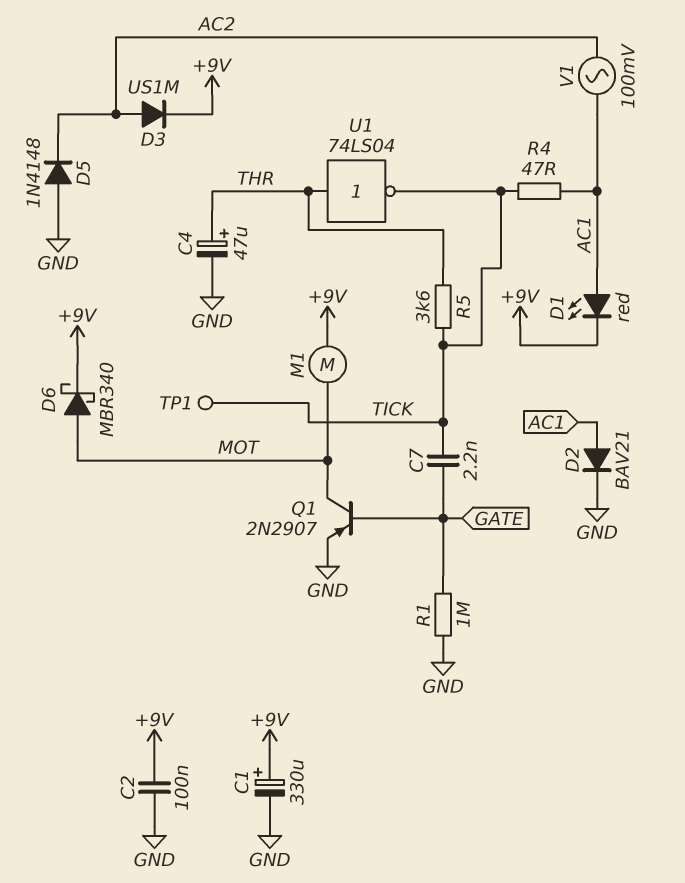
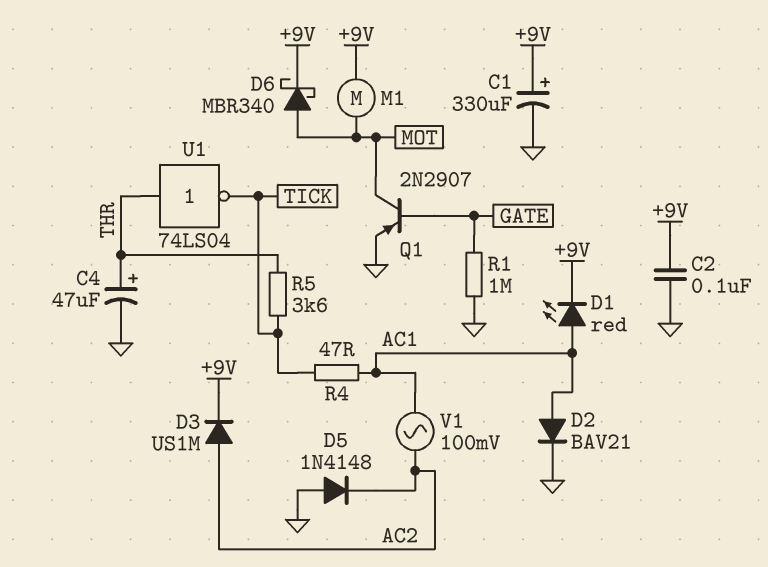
C7: 2.2nF (GATE, TICK) -> none
TP1: test point (TICK) -> none

